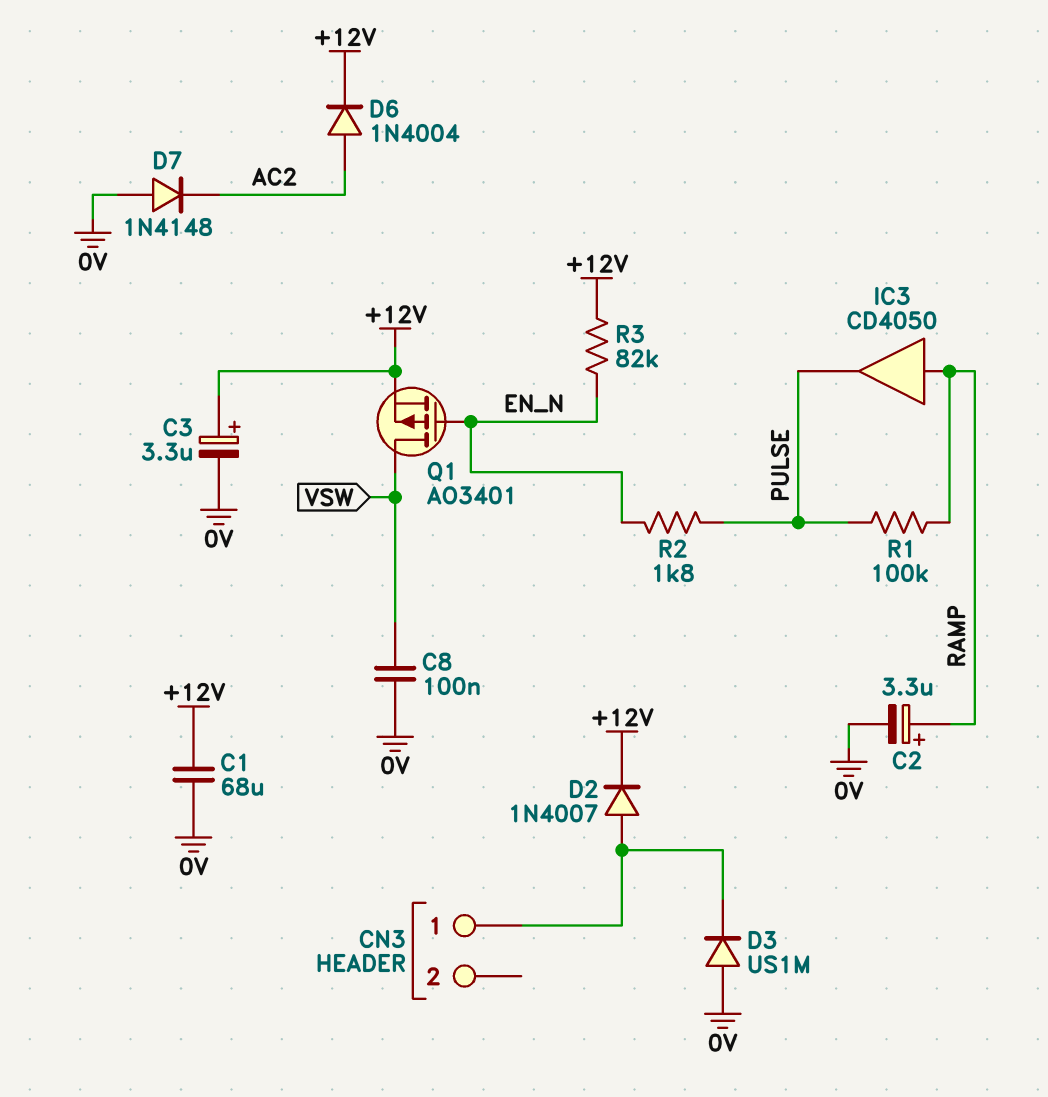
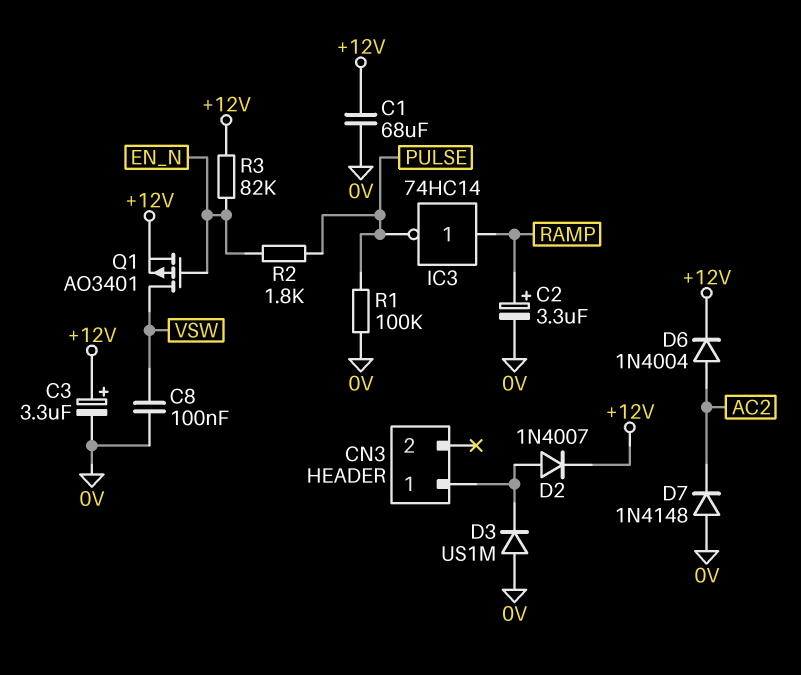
IC3: buffer CD4050 (in RAMP, out PULSE) -> NOT 74HC14 (in RAMP, out PULSE)
R1: 100k (PULSE, RAMP) -> 100k (0V, PULSE)

